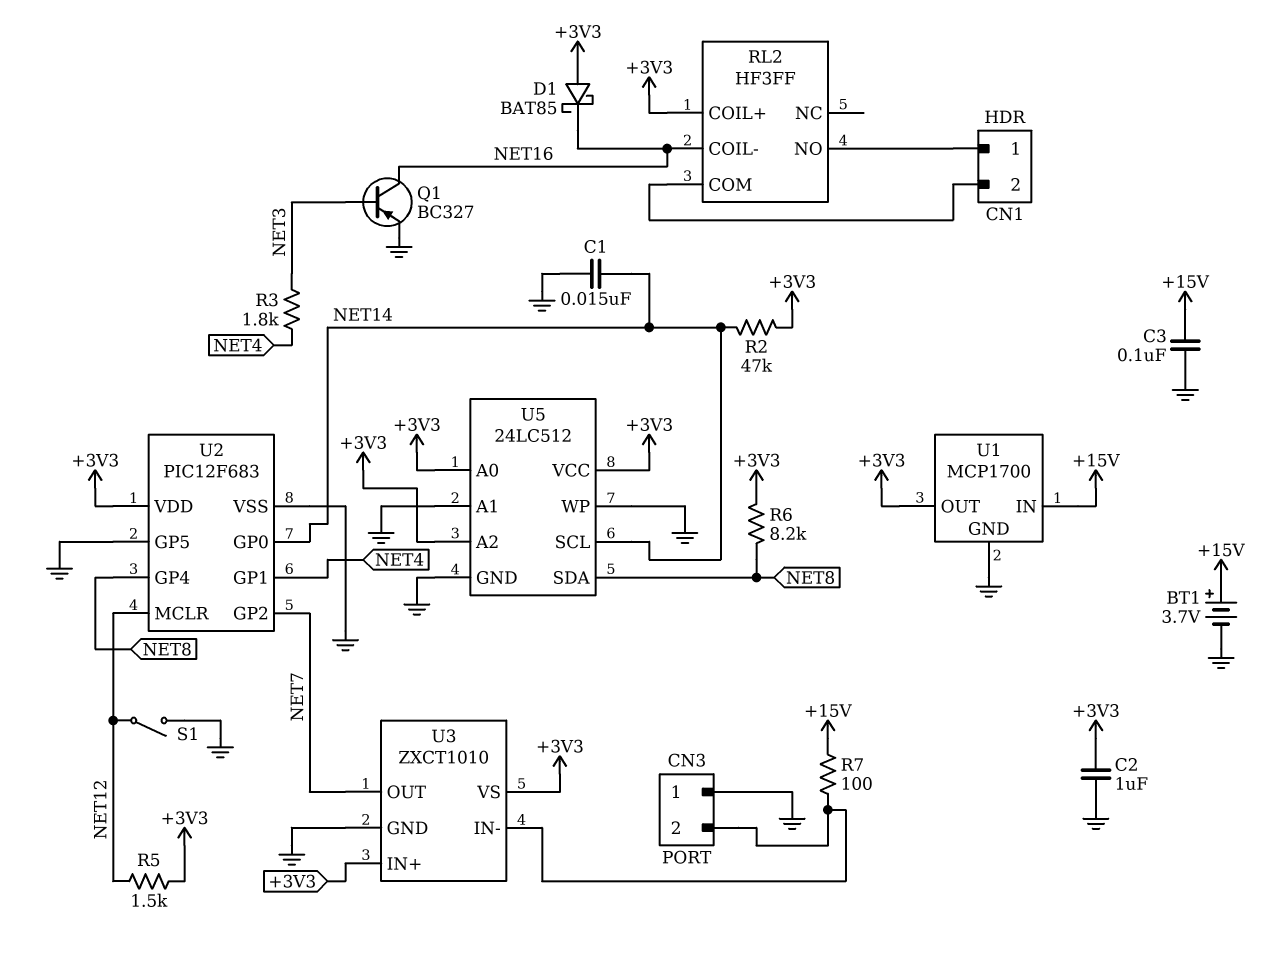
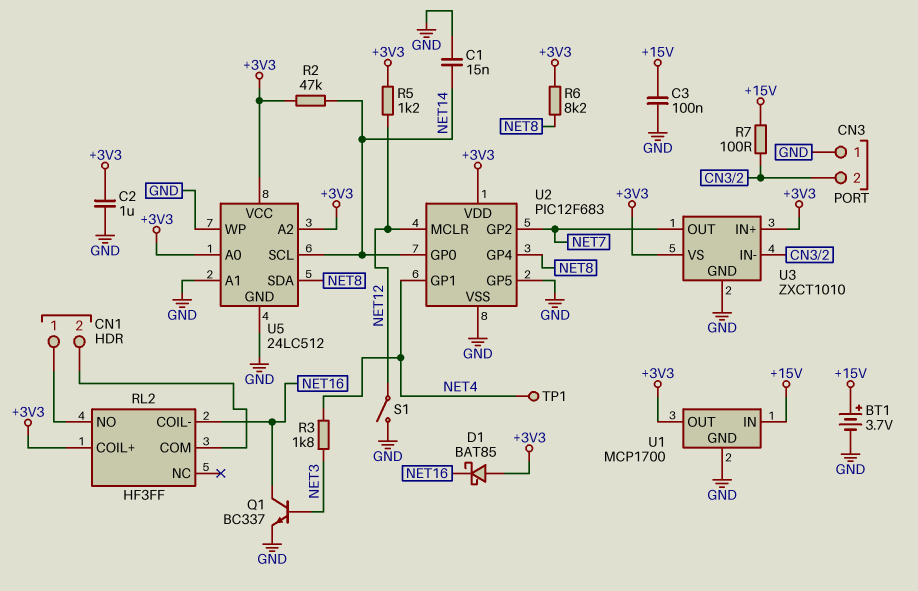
Q1: PNP BC327 (B NET3, C NET16, E GND) -> NPN BC337 (B NET3, C NET16, E GND)
R5: 1.5k (+3V3, NET12) -> 1.2k (+3V3, NET12)
TP1: none -> test point (NET4)

